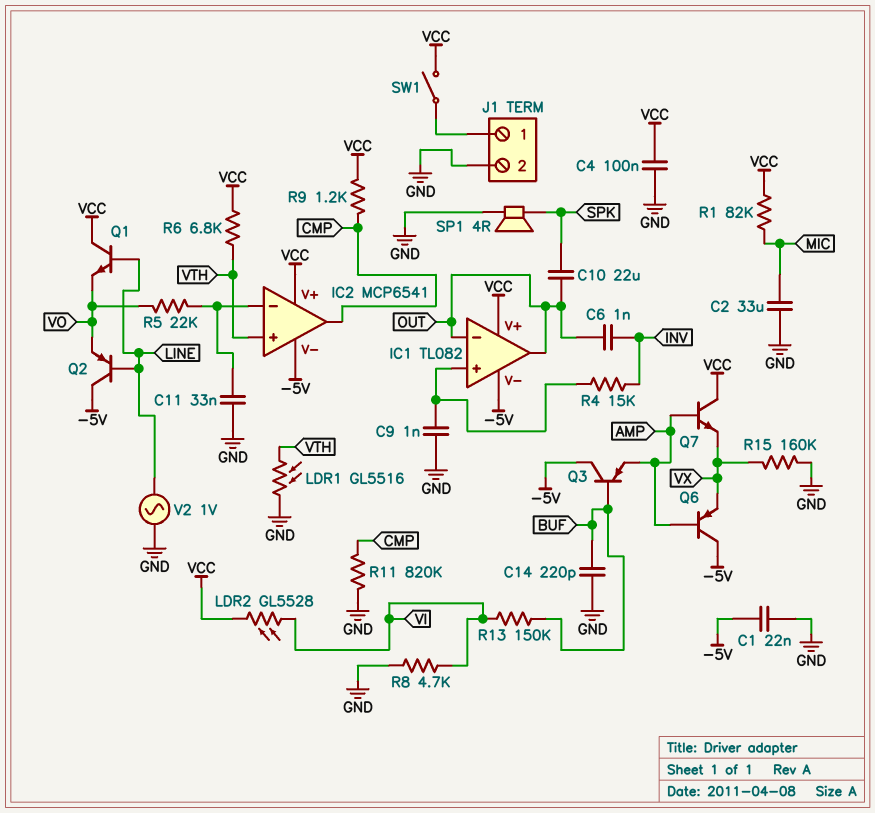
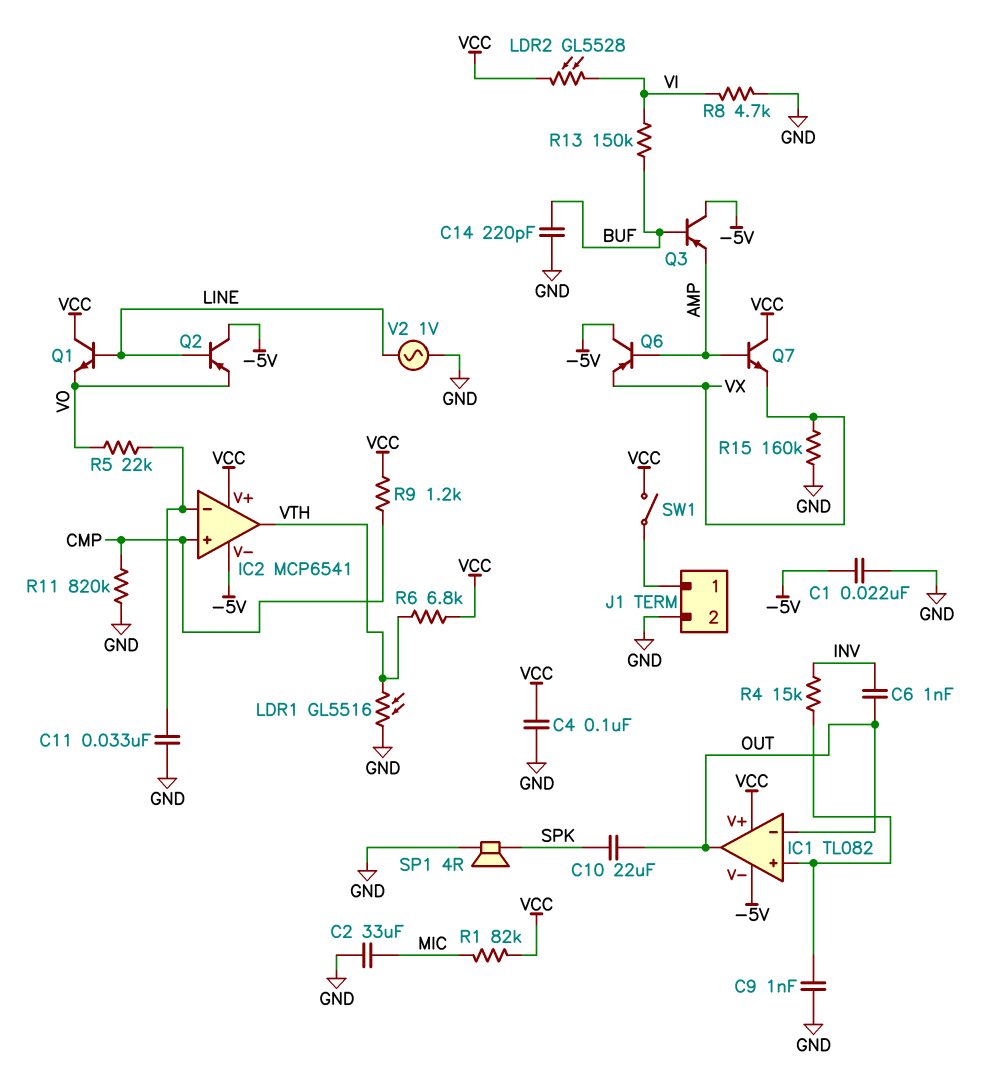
IC2 pin in+: VTH -> CMP
IC2 pin out: CMP -> VTH

